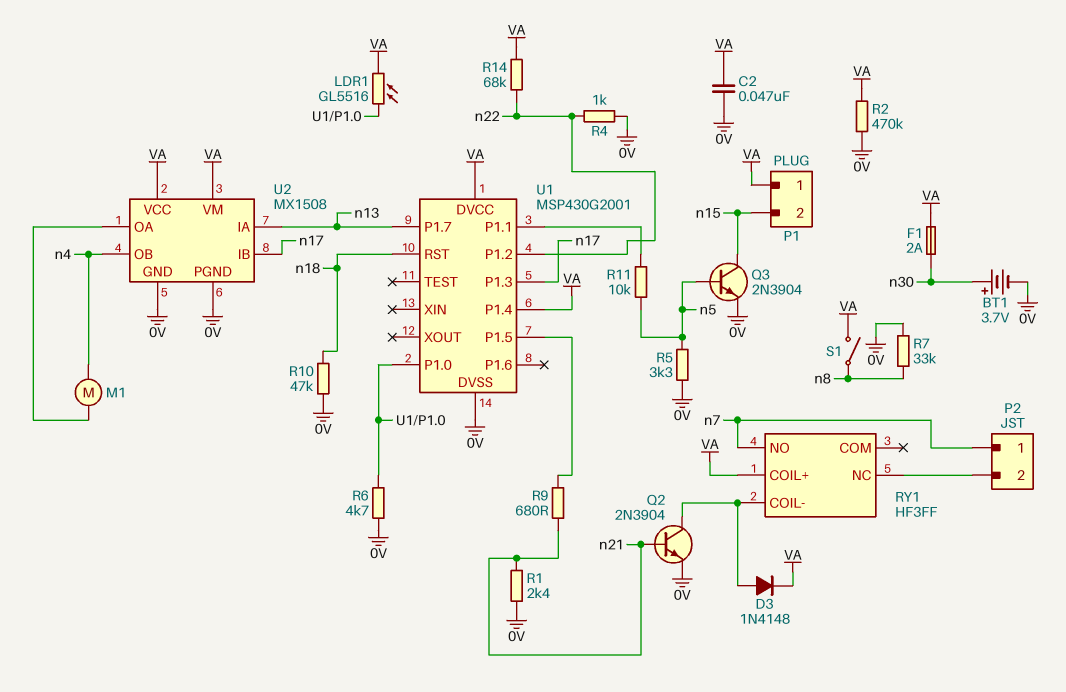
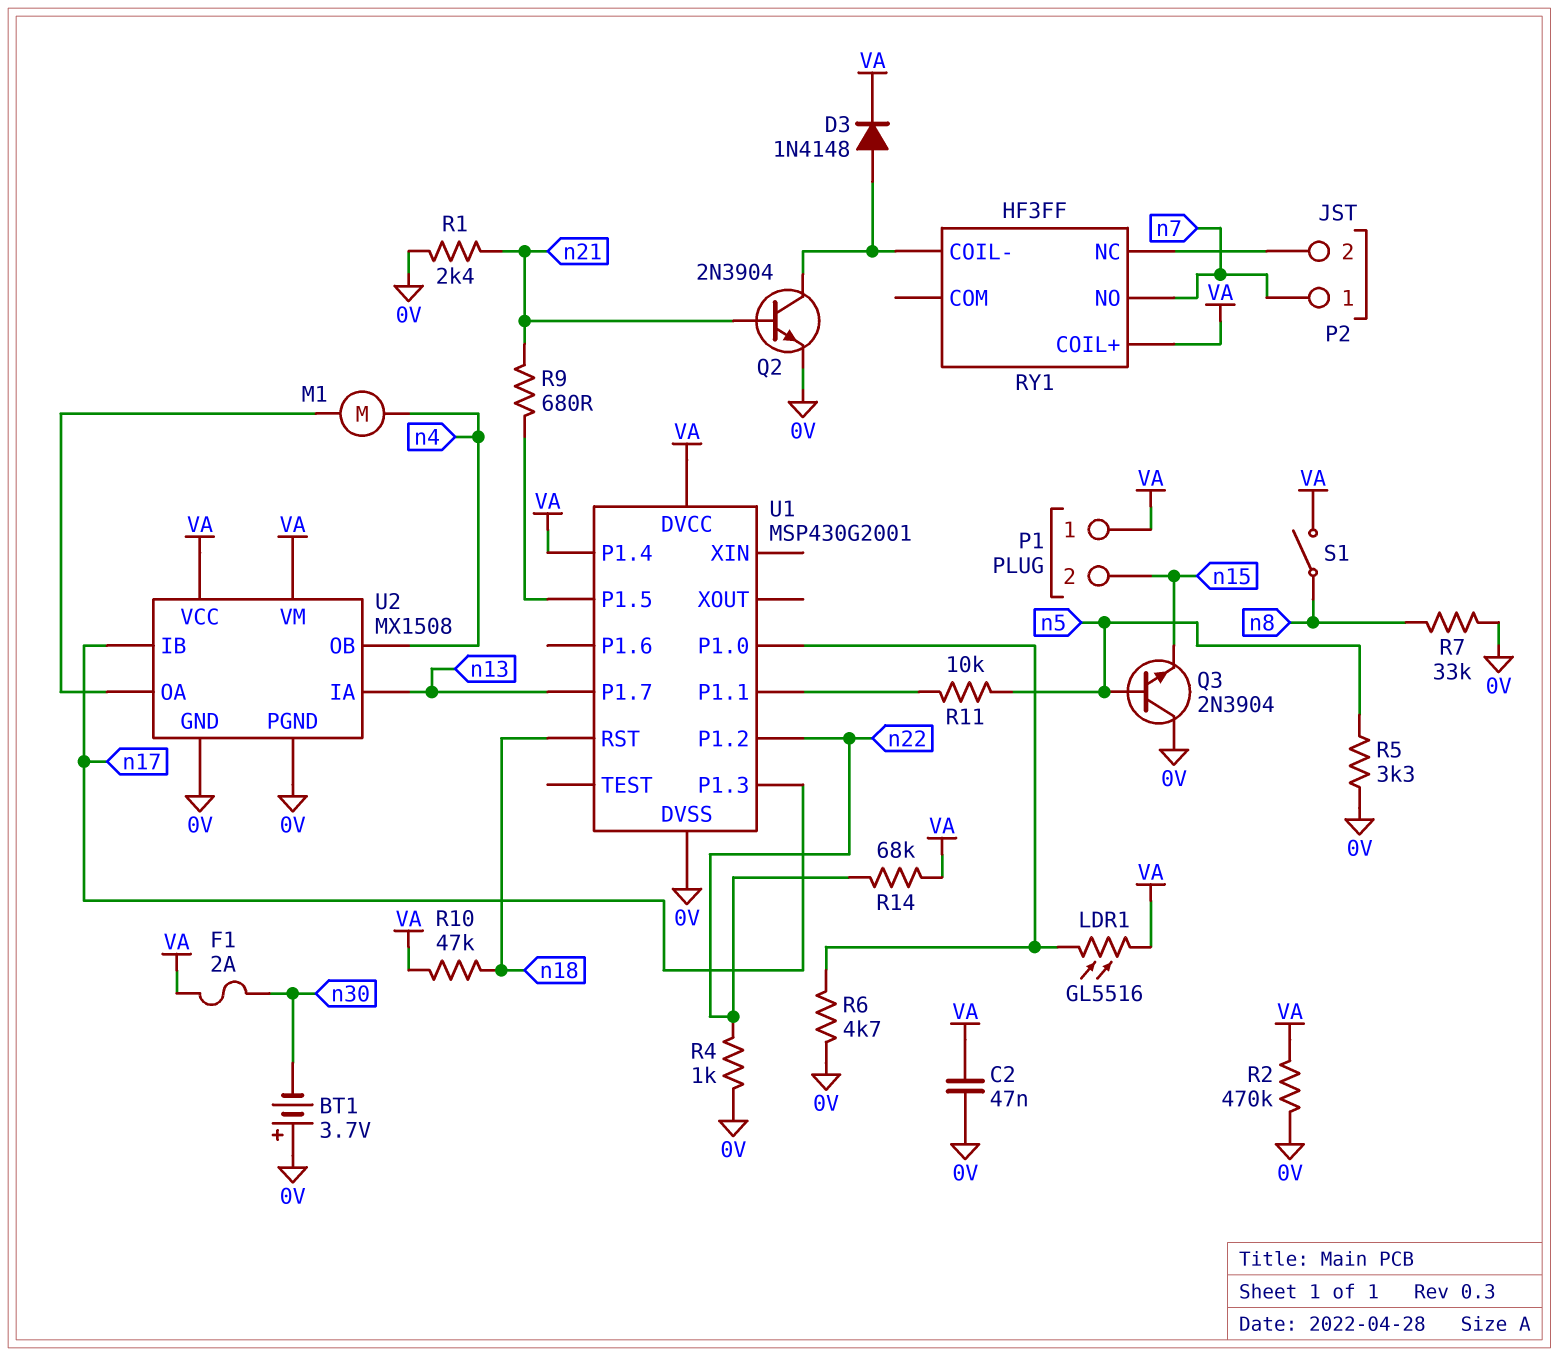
BT1: 3.7V (plus n30, minus 0V) -> 3.7V (plus 0V, minus n30)
Q3: NPN 2N3904 (B n5, C n15, E 0V) -> NPN 2N3904 (B n5, C 0V, E n15)
R10: 47k (0V, n18) -> 47k (VA, n18)

